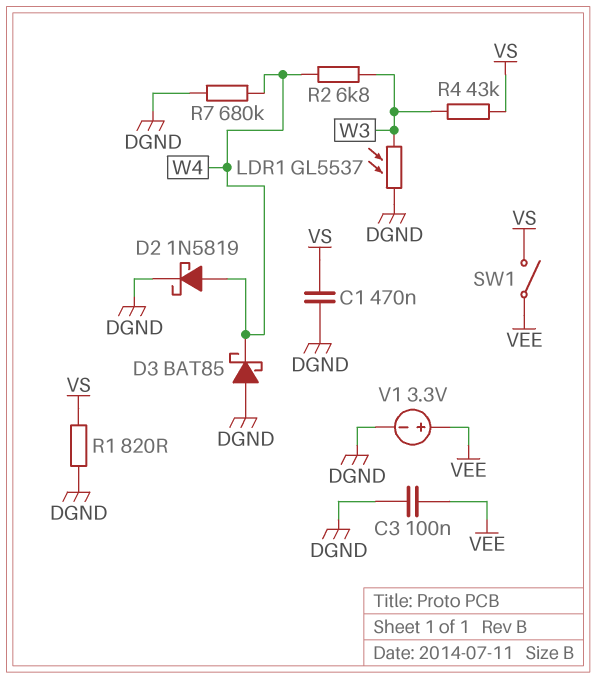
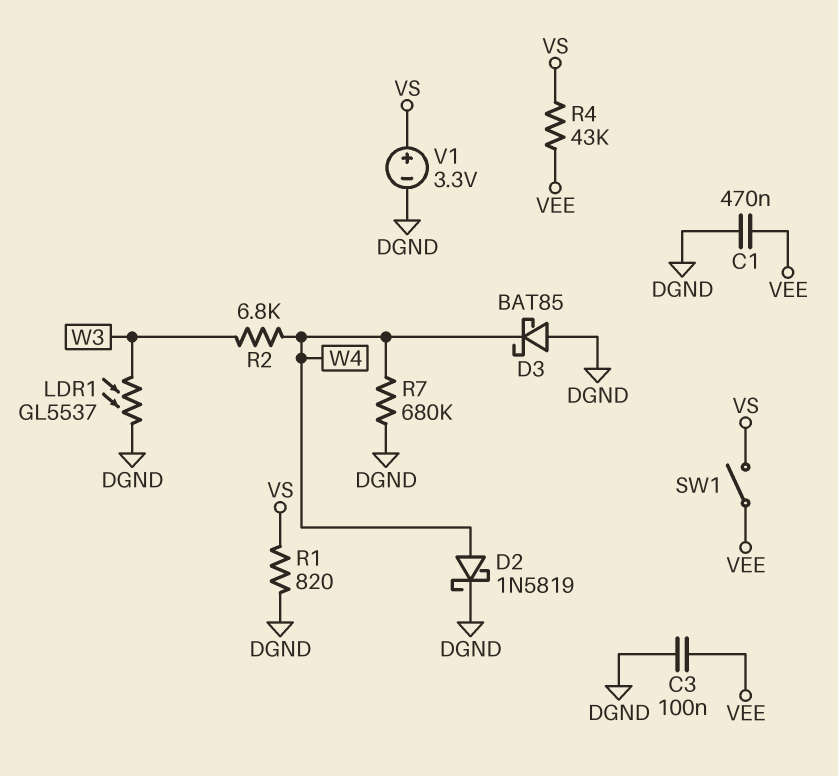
C1: 470nF (DGND, VS) -> 470nF (DGND, VEE)
R4: 43k (VS, W3) -> 43k (VEE, VS)
V1: 3.3V (plus VEE, minus DGND) -> 3.3V (plus VS, minus DGND)

